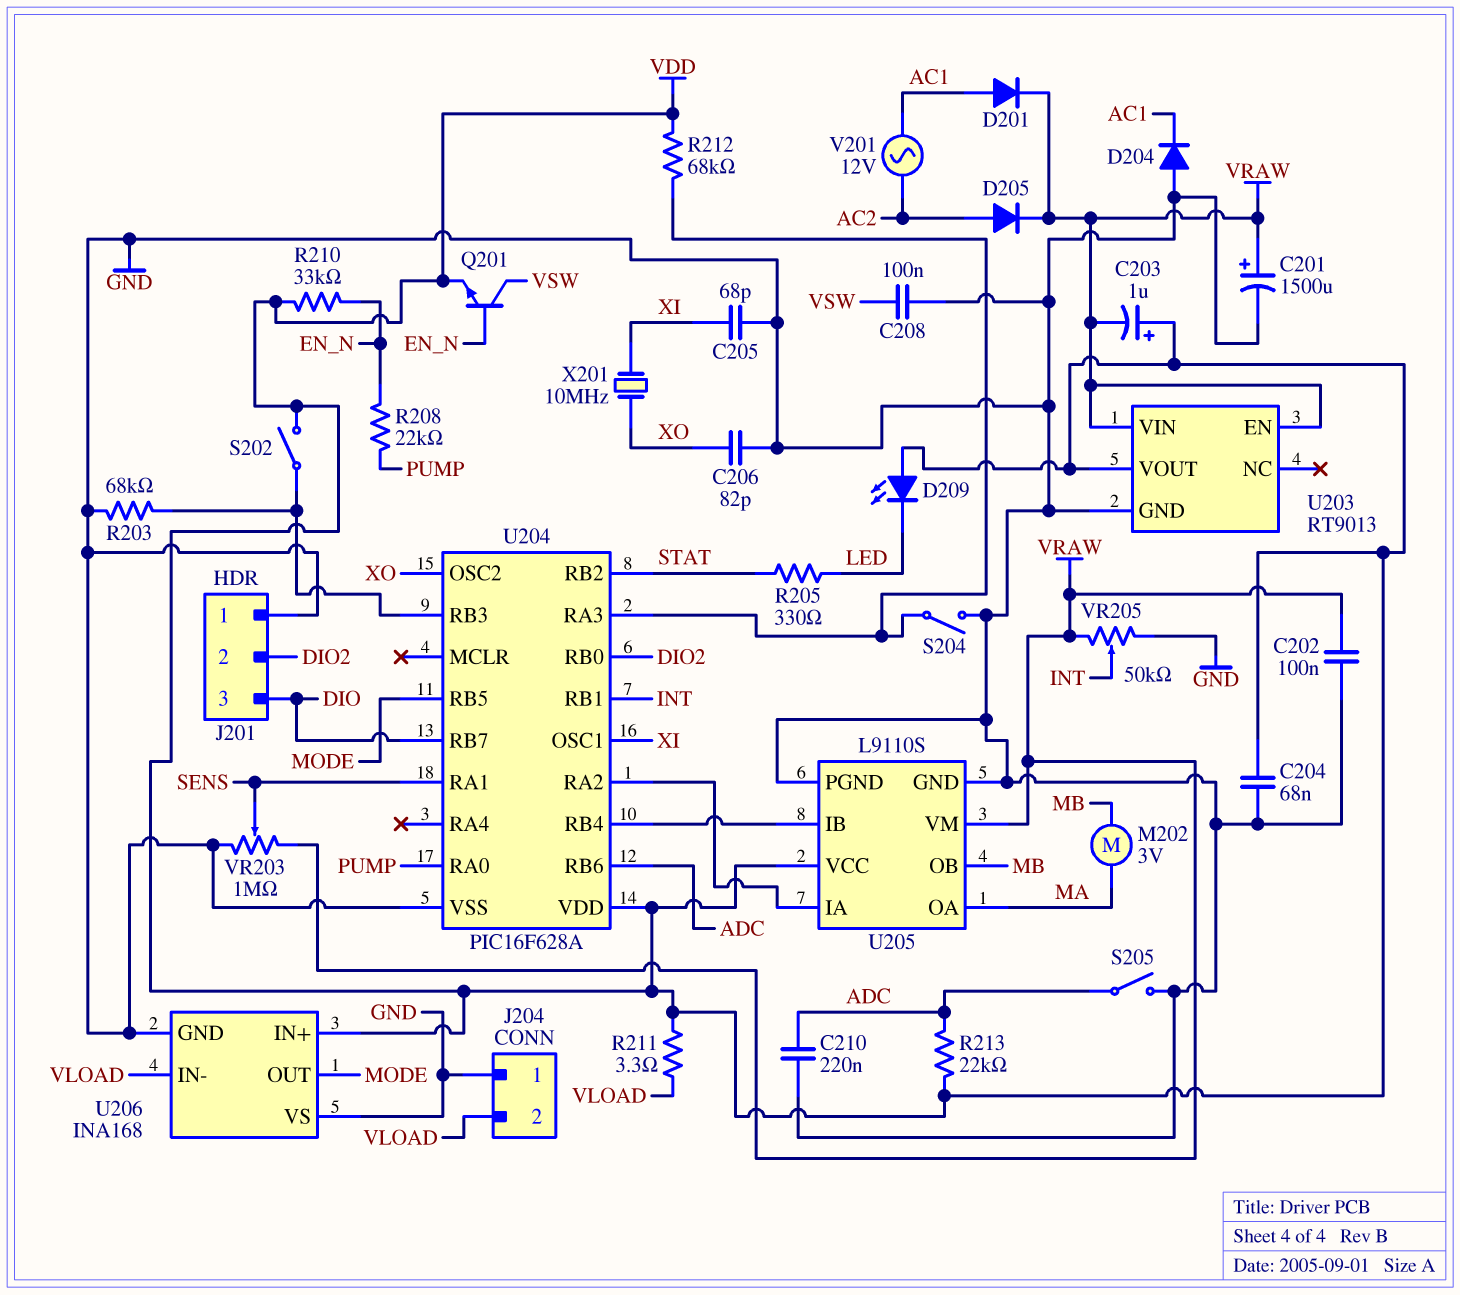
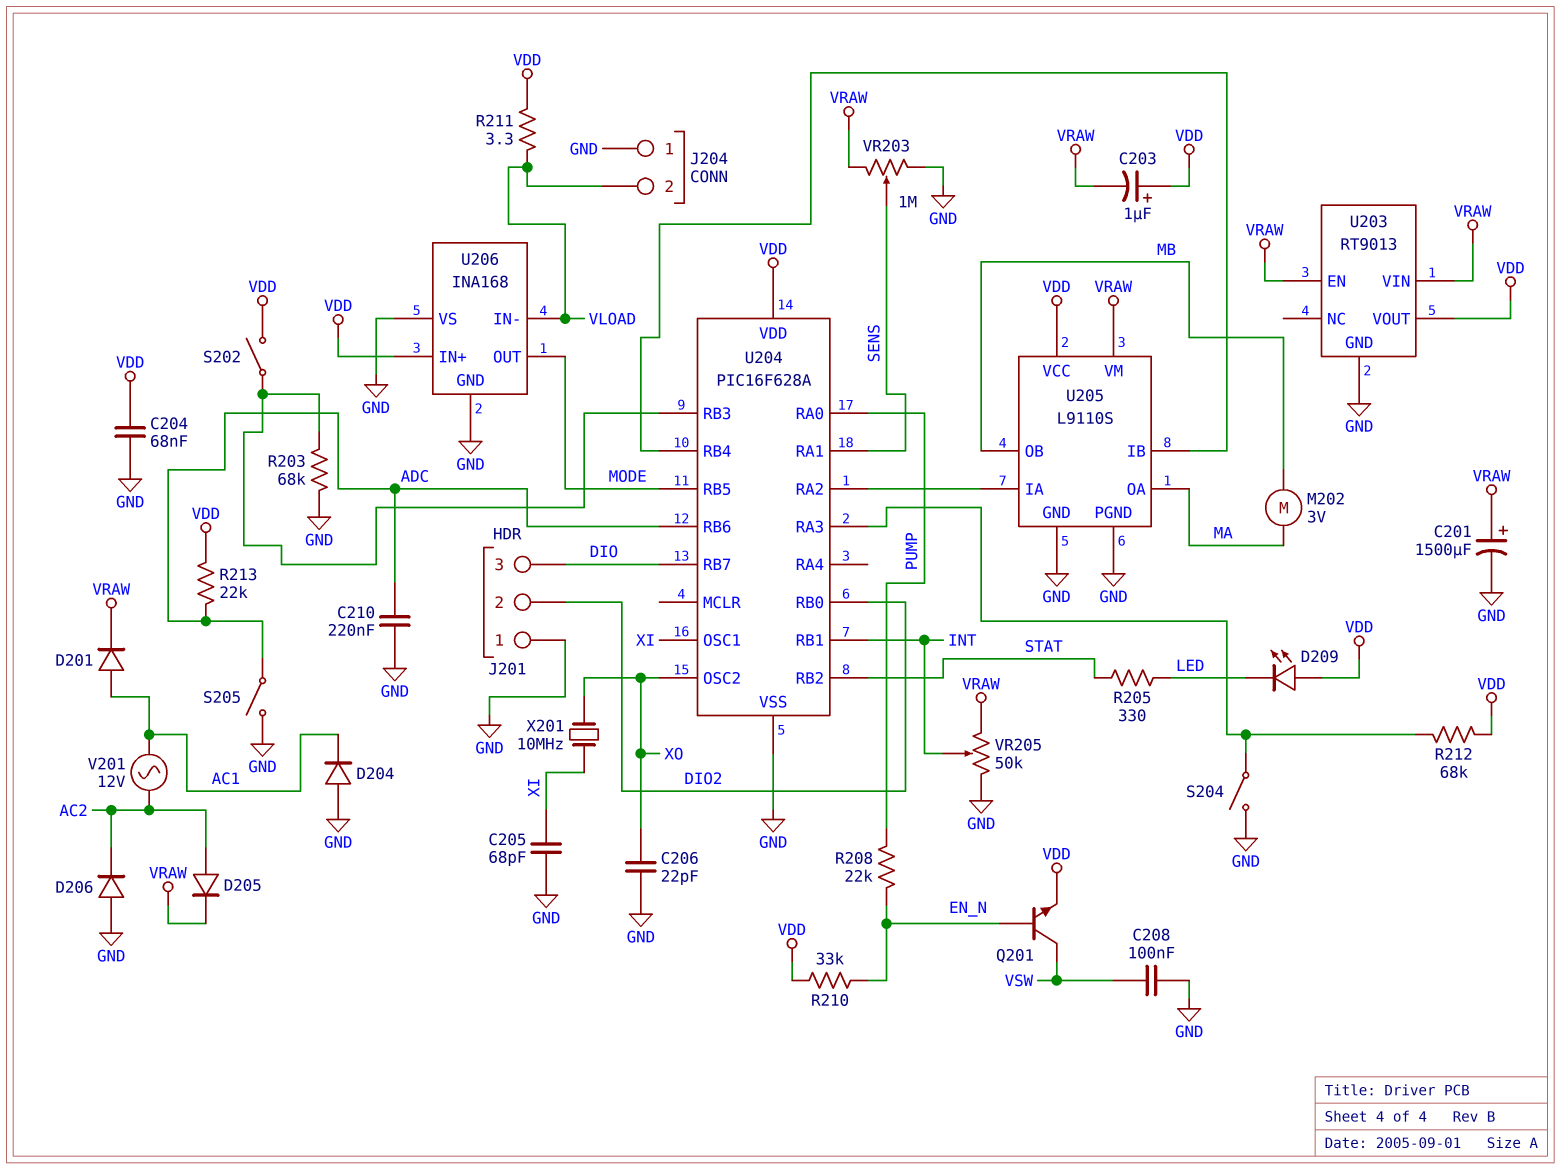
C202: 100nF (GND, VRAW) -> none
C206: 82pF (GND, XO) -> 22pF (GND, XO)
D206: none -> diode (A GND, K AC2)

